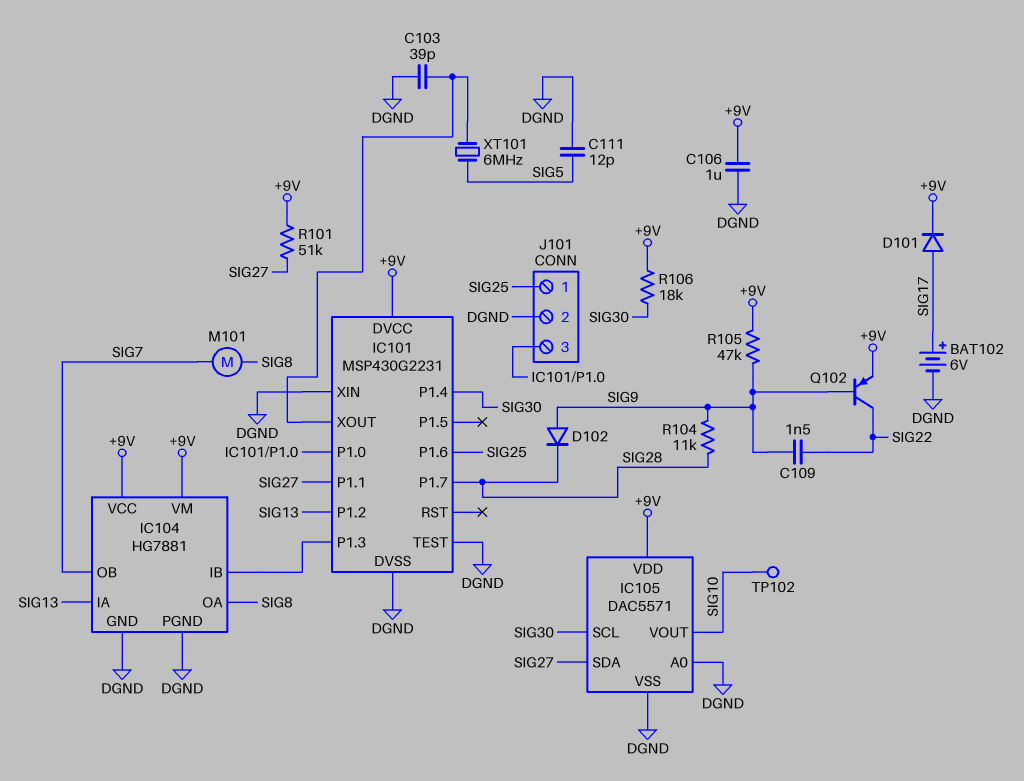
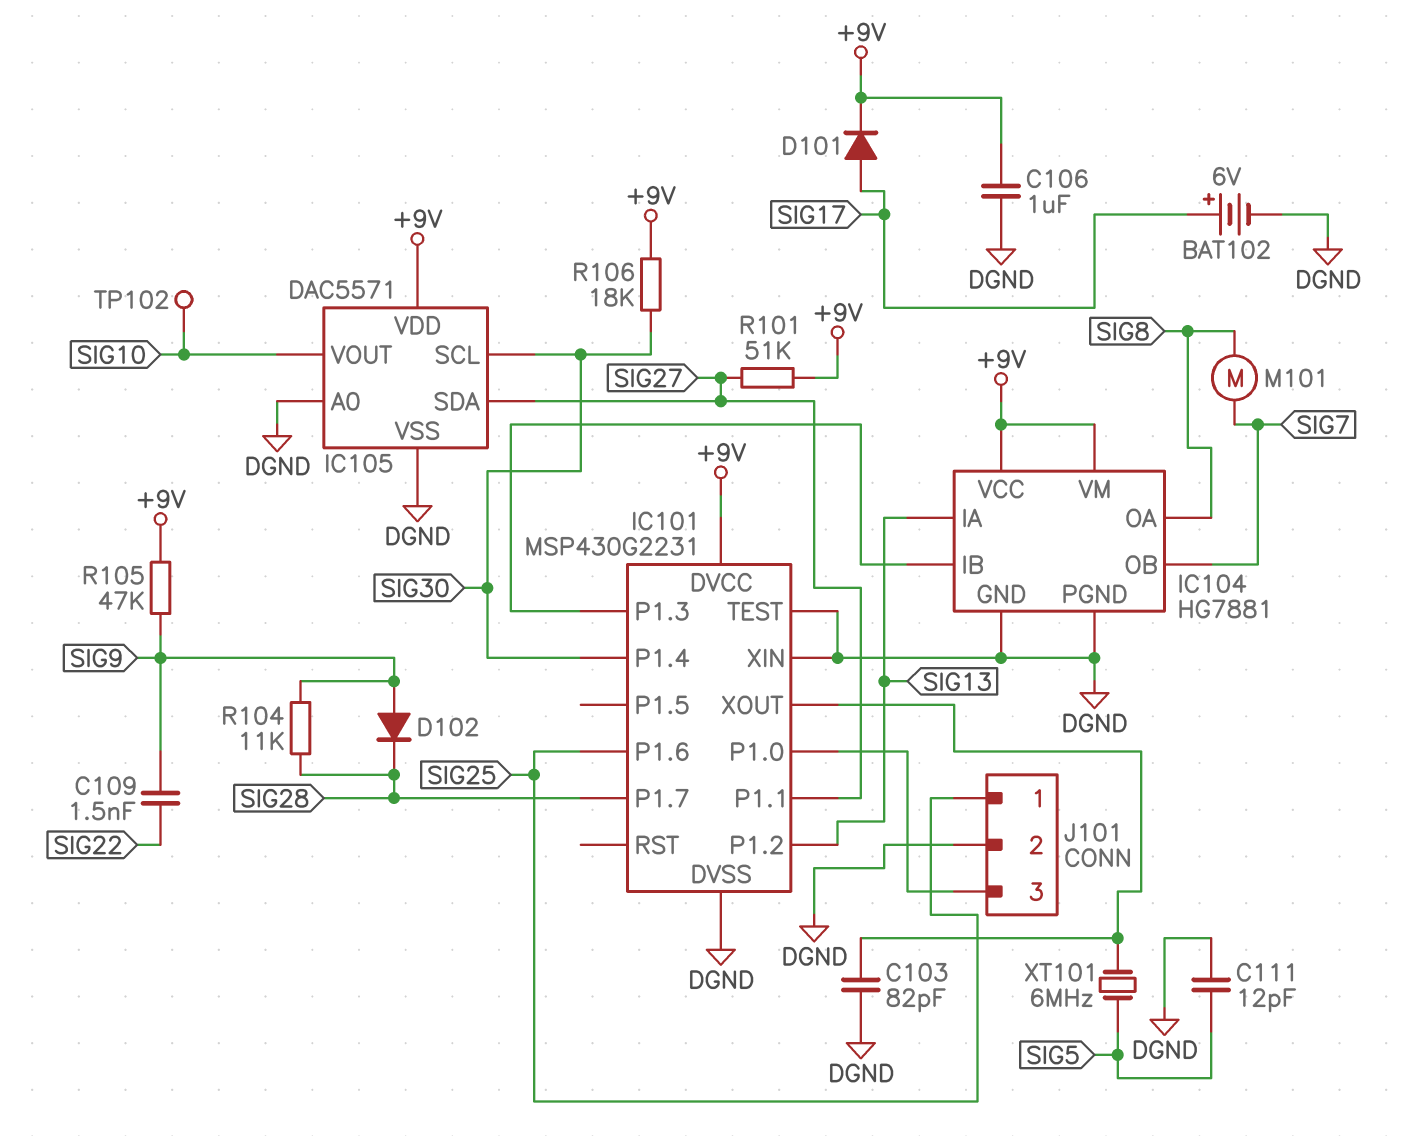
C103: 39pF (DGND, IC101/XOUT) -> 82pF (DGND, IC101/XOUT)
Q102: PNP (B SIG9, C SIG22, E +9V) -> none

